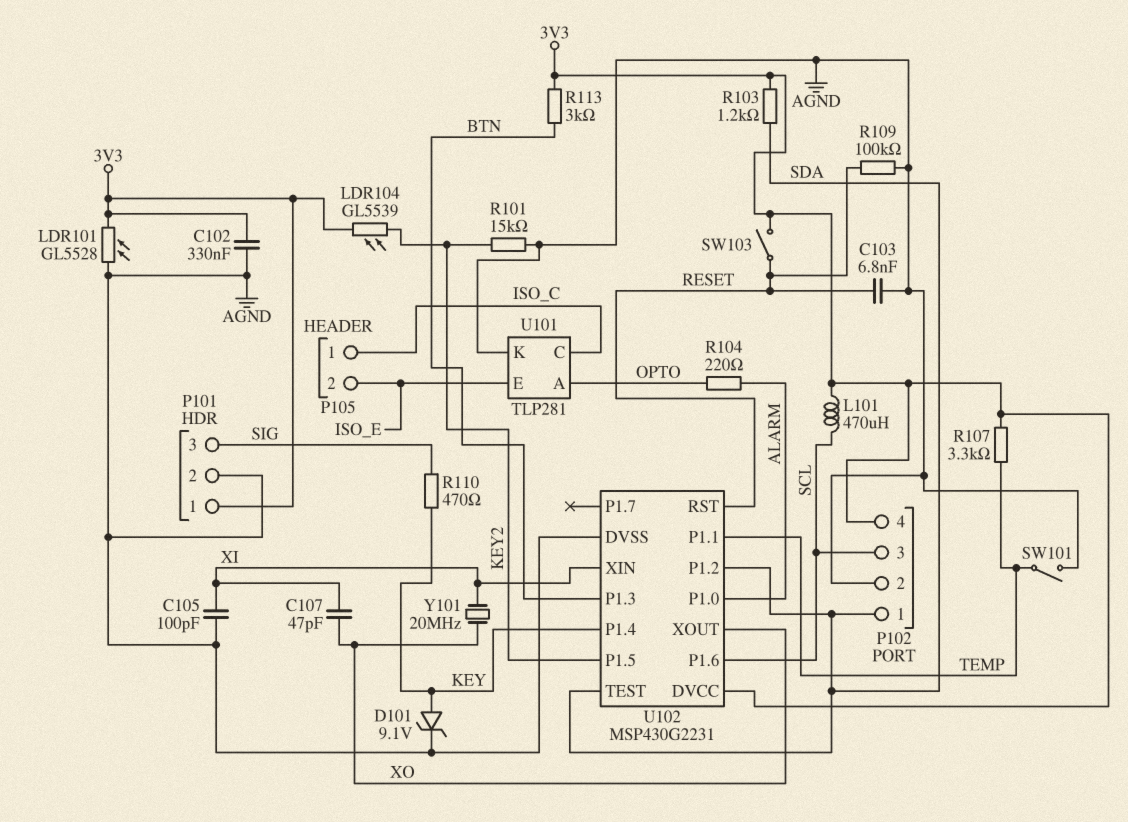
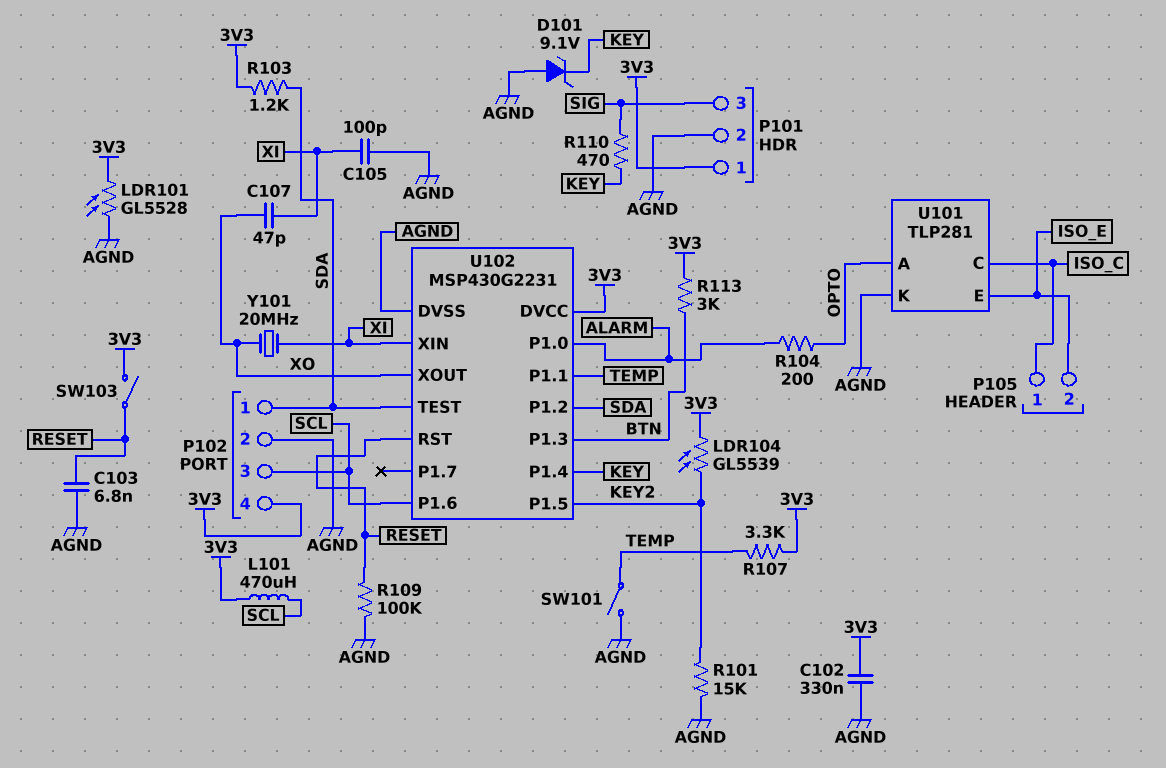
D101: zener 9.1V (A KEY, K AGND) -> zener 9.1V (A AGND, K KEY)
R104: 220 (ALARM, OPTO) -> 200 (ALARM, OPTO)

